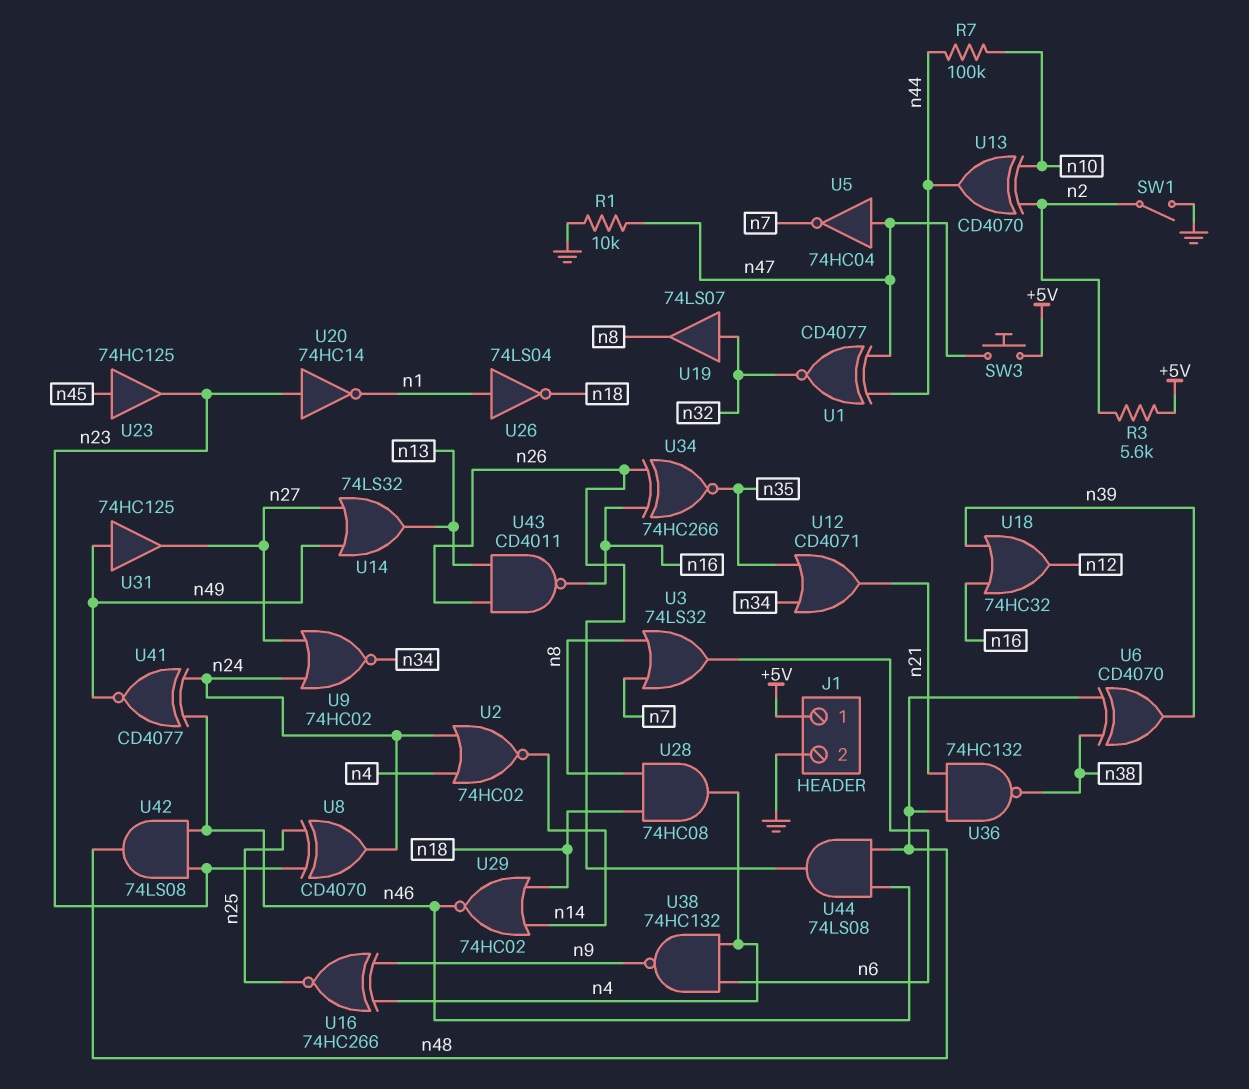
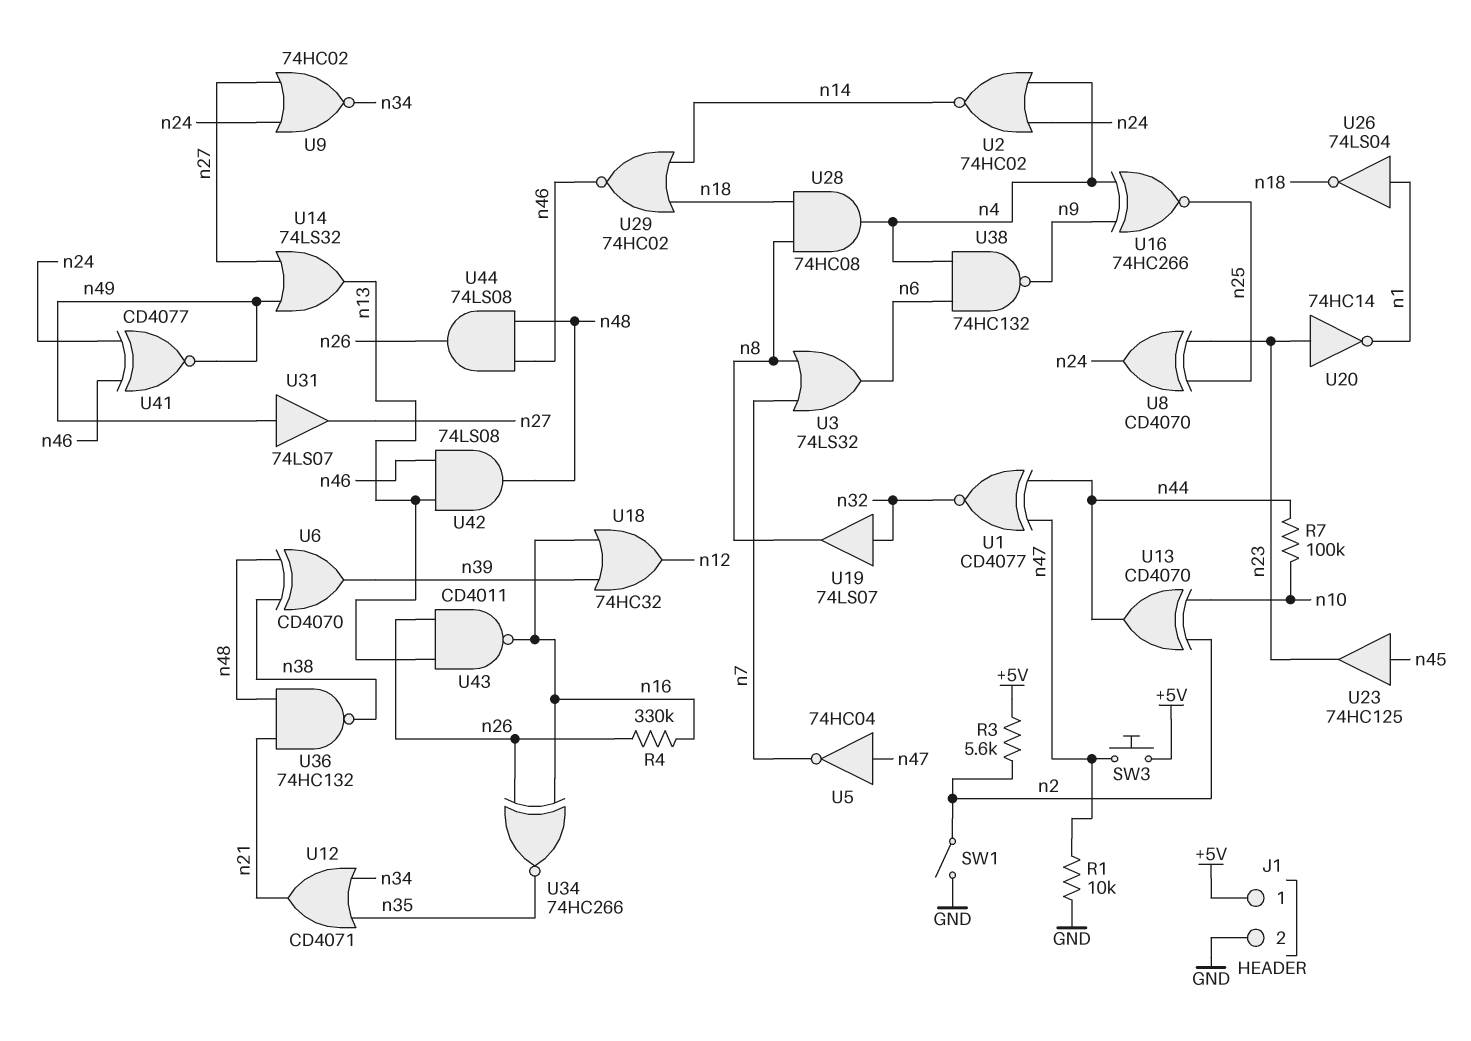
R4: none -> 330k (n16, n26)
U31: buffer 74HC125 (in n49, out n27) -> buffer 74LS07 (in n49, out n27)
U42: AND 74LS08 (in n23, in n46, out n48) -> AND 74LS08 (in n13, in n46, out n48)

